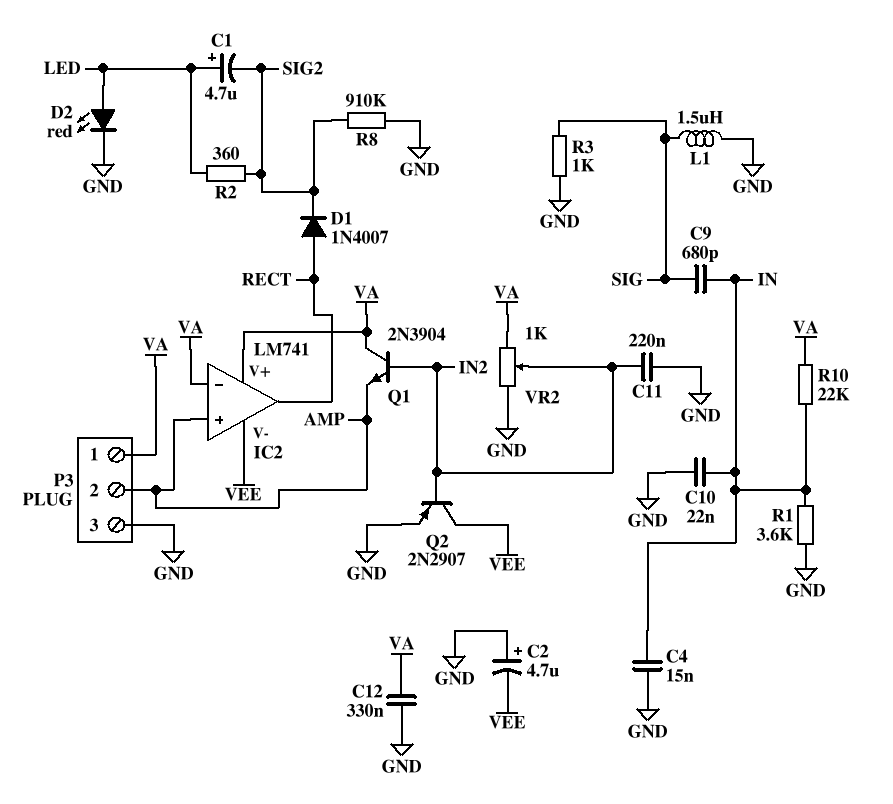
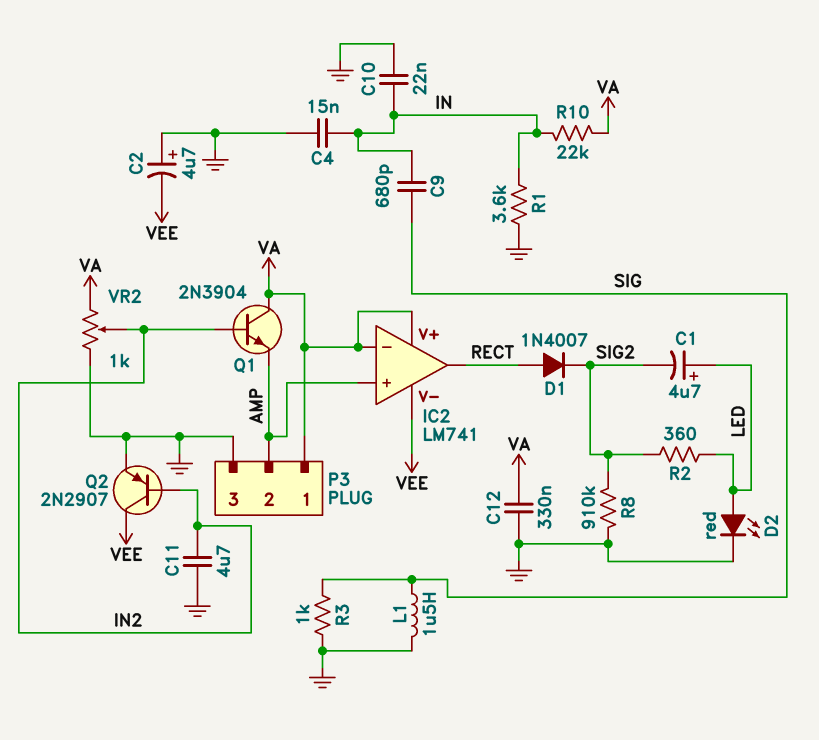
C11: 220nF (GND, IN2) -> 4.7uF (GND, IN2)

